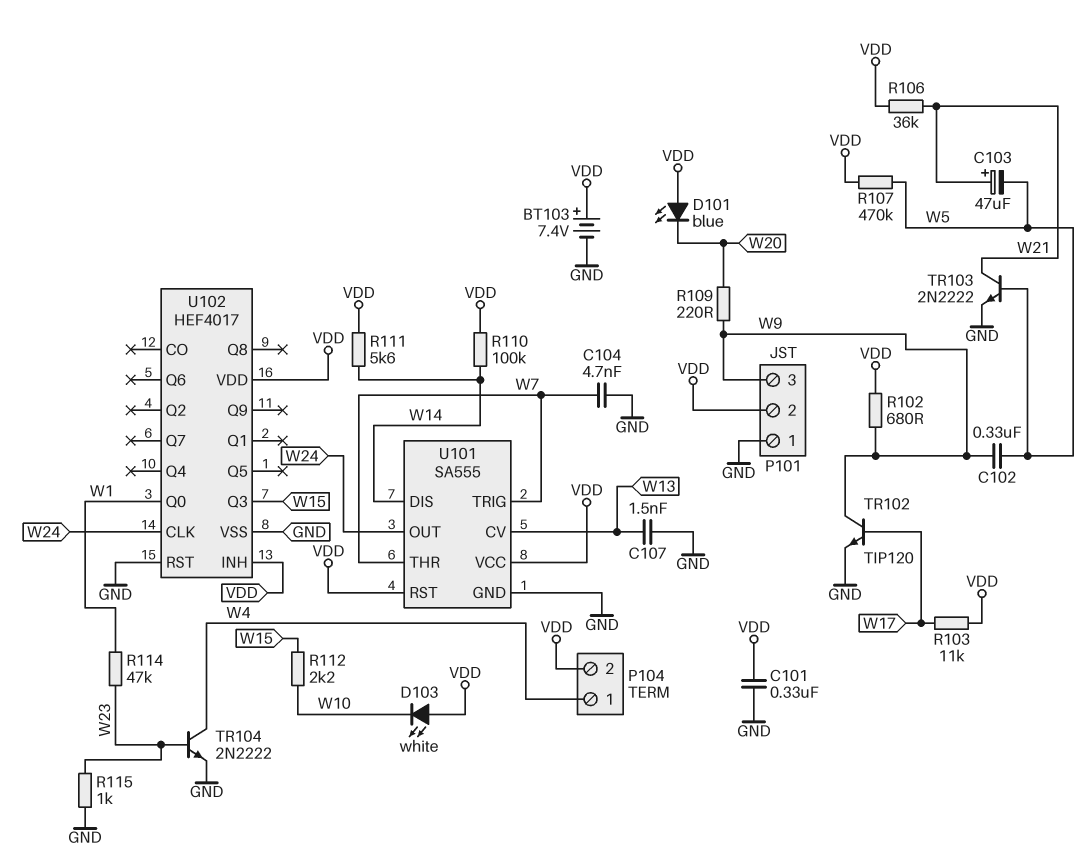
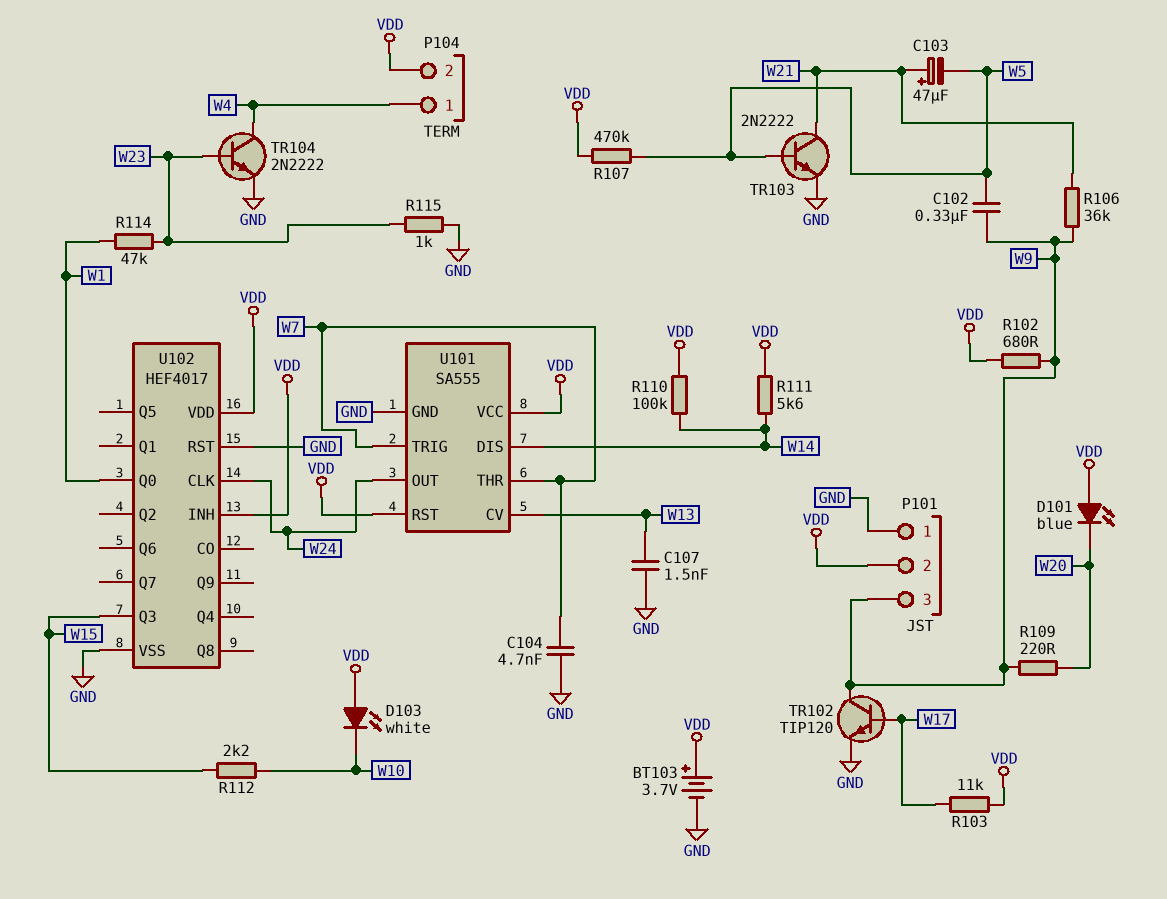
BT103: 7.4V (plus VDD, minus GND) -> 3.7V (plus VDD, minus GND)
C101: 330nF (GND, VDD) -> none
R106: 36k (VDD, W21) -> 36k (W9, W21)

